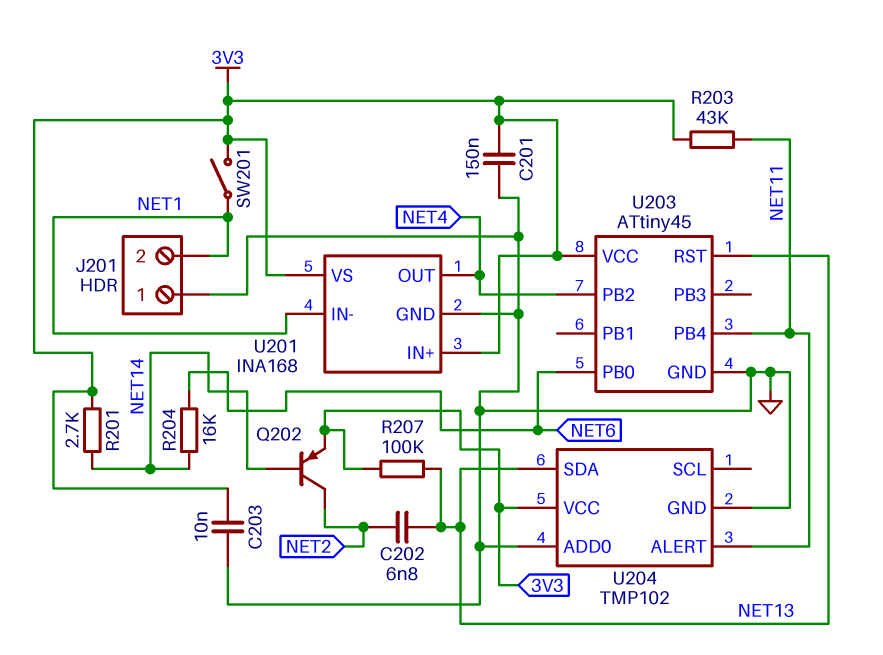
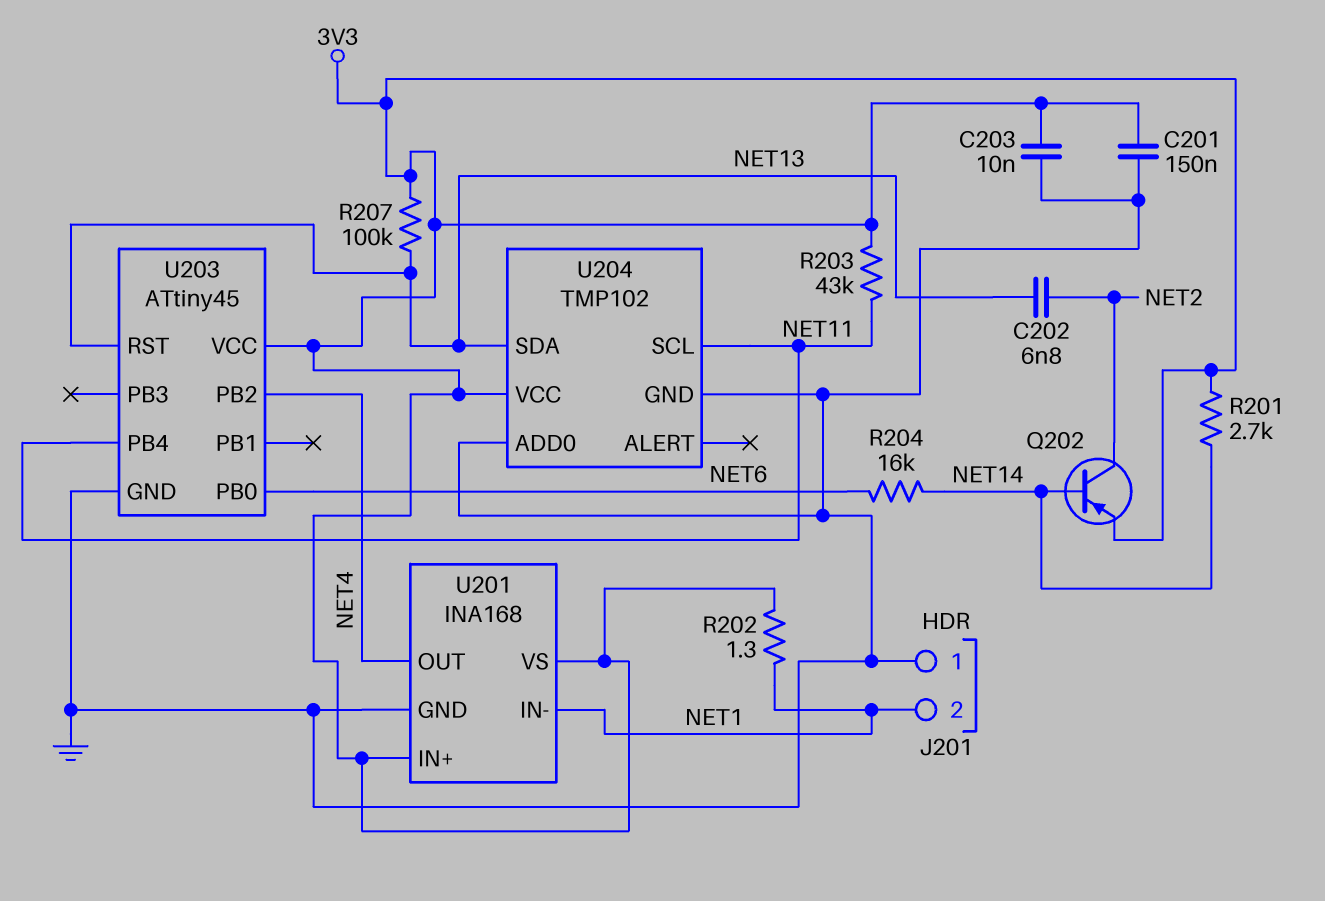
R202: none -> 1.3 (3V3, NET1)
SW201: switch (3V3, NET1) -> none
U204 pin ALERT: NET11 -> none
U204 pin SCL: none -> NET11

